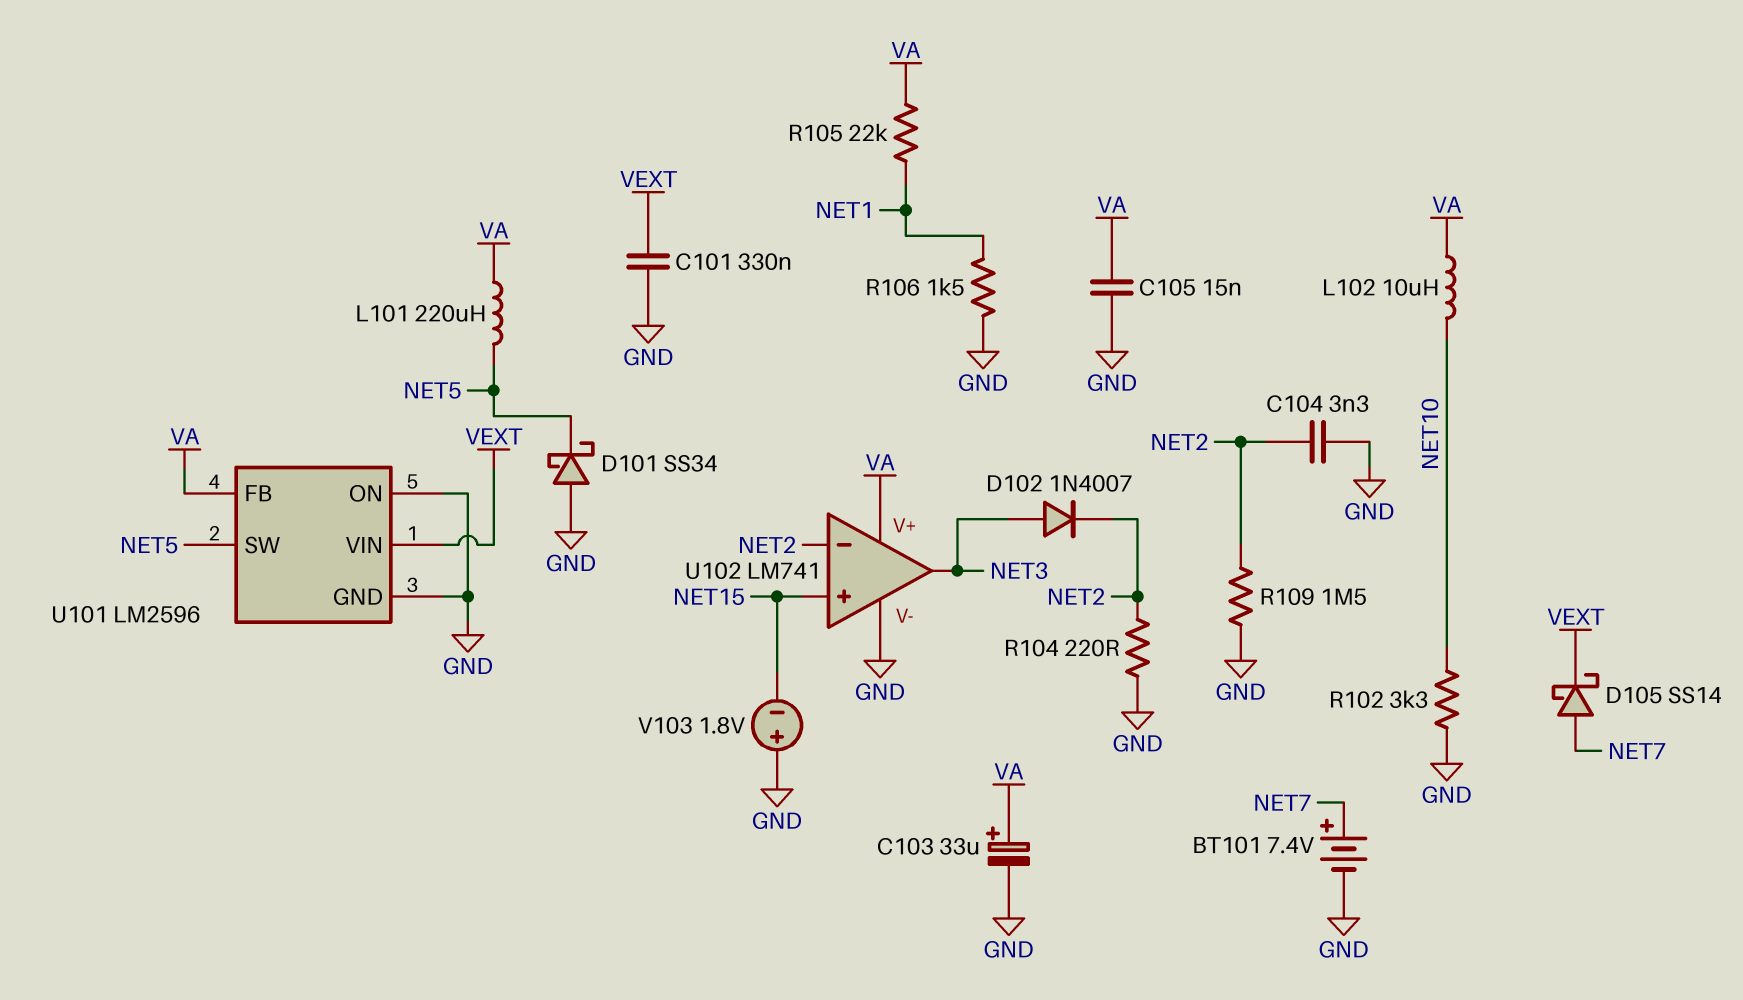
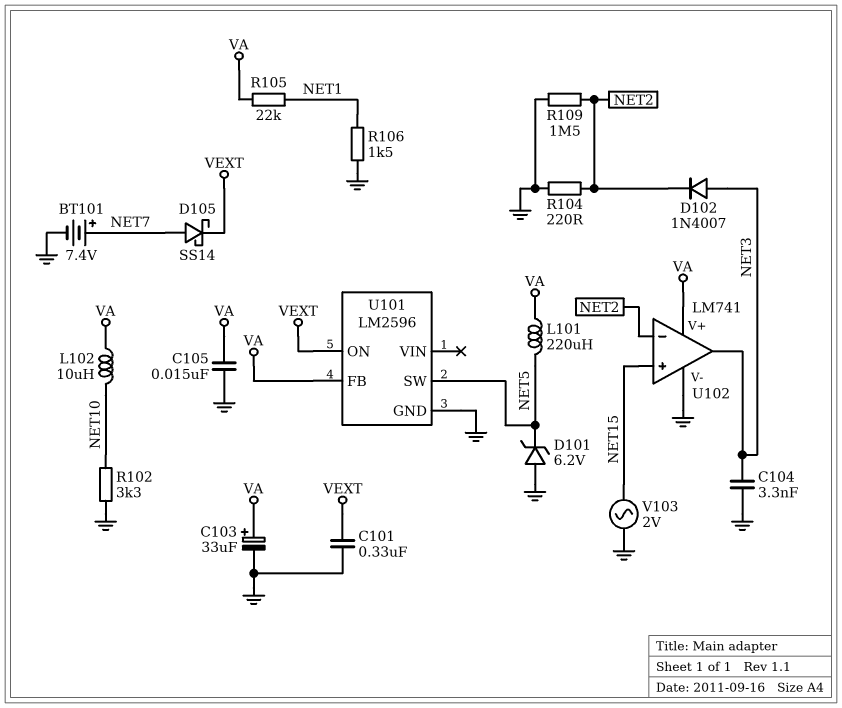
C104: 3.3nF (GND, NET2) -> 3.3nF (GND, NET3)
D101: schottky SS34 (A GND, K NET5) -> zener 6.2V (A GND, K NET5)
U101 pin ON: GND -> VEXT
U101 pin VIN: VEXT -> none
V103: 1.8V (plus GND, minus NET15) -> AC 2V (GND, NET15)

